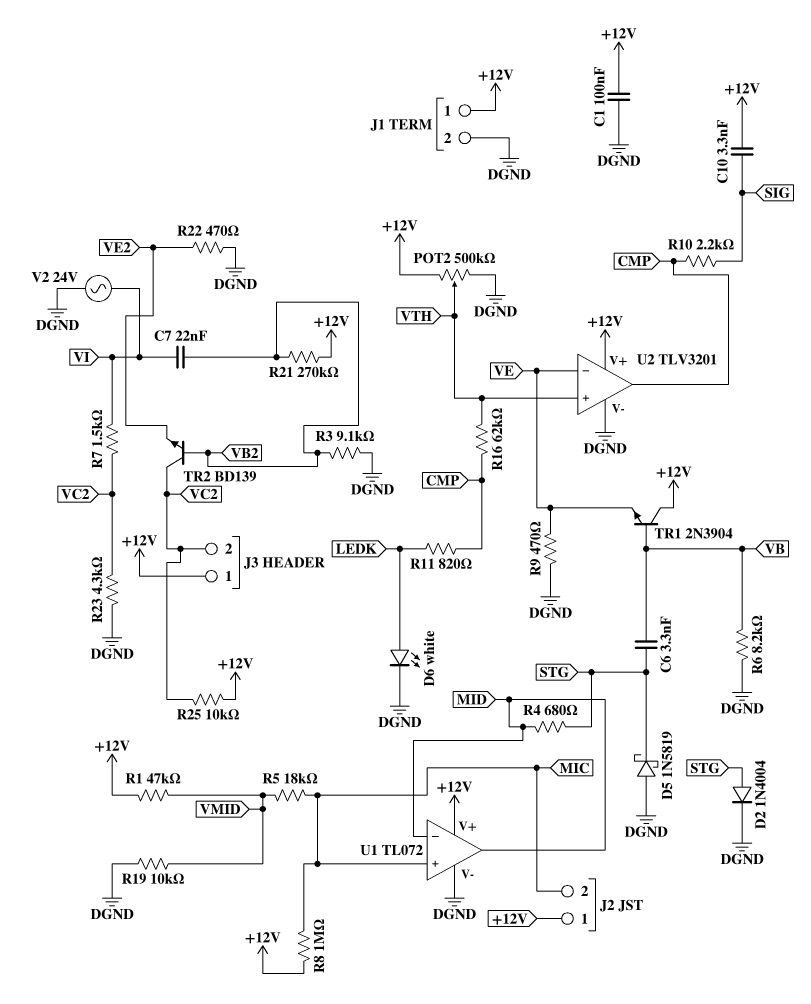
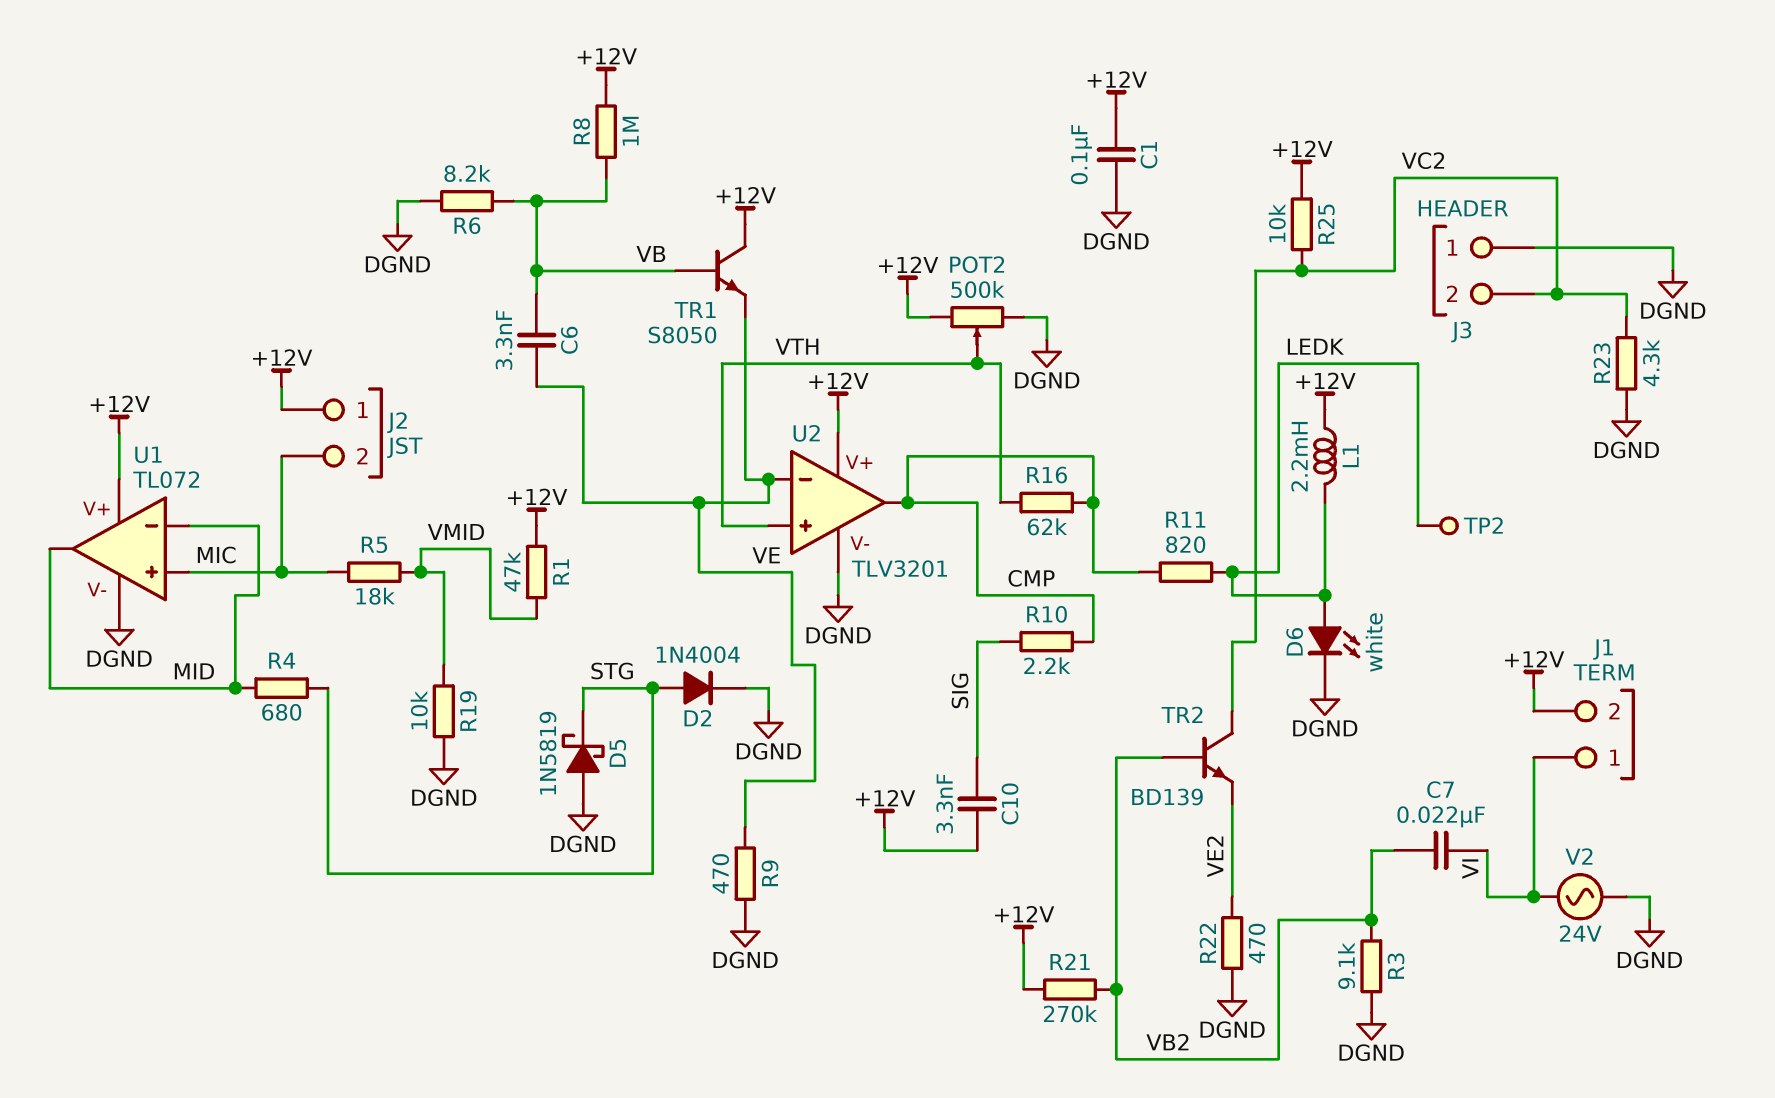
C6: 3.3nF (STG, VB) -> 3.3nF (VB, VE)
J1 pin 1: +12V -> VI
J1 pin 2: DGND -> +12V
J3 pin 1: +12V -> DGND
L1: none -> 2.2mH (+12V, LEDK)
R7: 1.5k (VC2, VI) -> none
R8: 1M (+12V, MIC) -> 1M (+12V, VB)
TP2: none -> test point (LEDK)
TR1: NPN 2N3904 (B VB, C +12V, E VE) -> NPN S8050 (B VB, C +12V, E VE)

